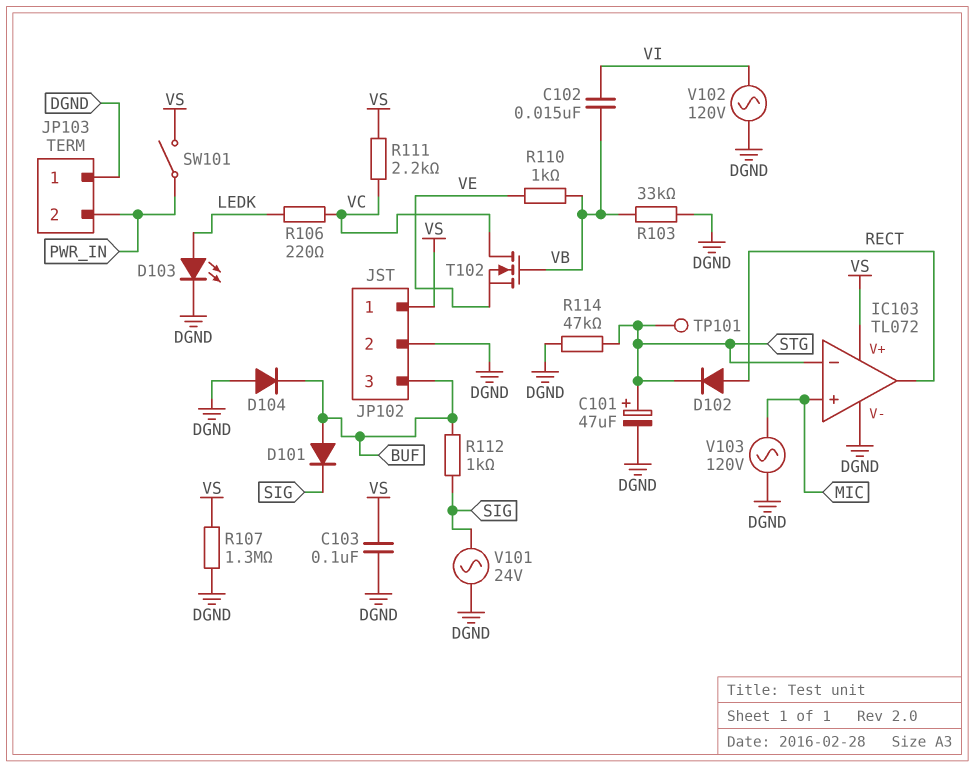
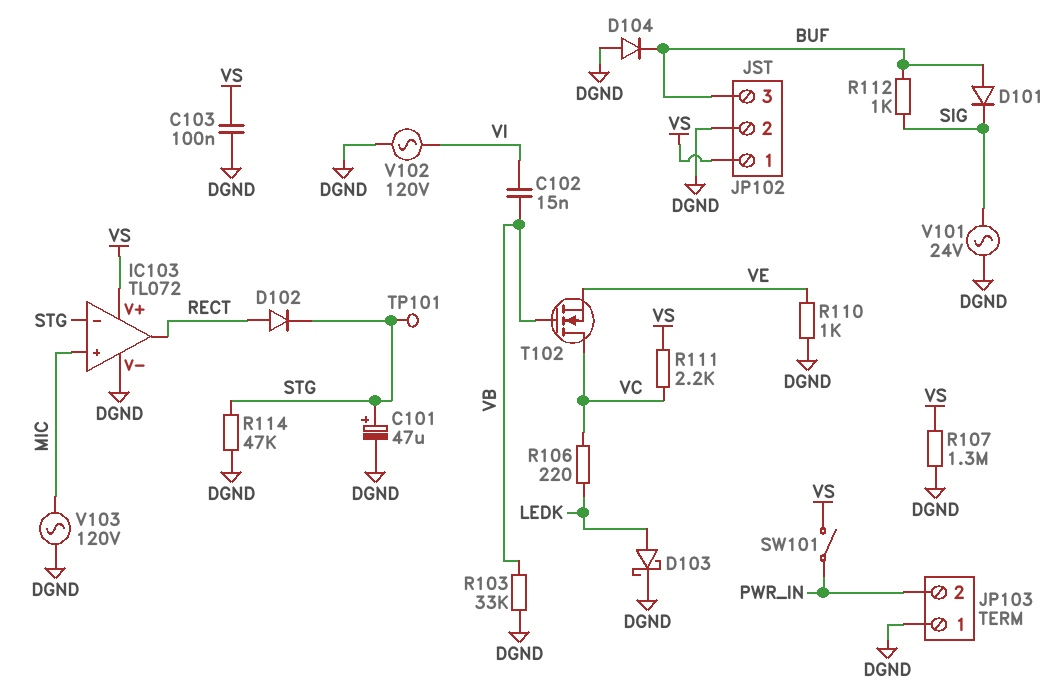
D103: LED (A LEDK, K DGND) -> schottky (A LEDK, K DGND)
R110: 1k (VB, VE) -> 1k (DGND, VE)

